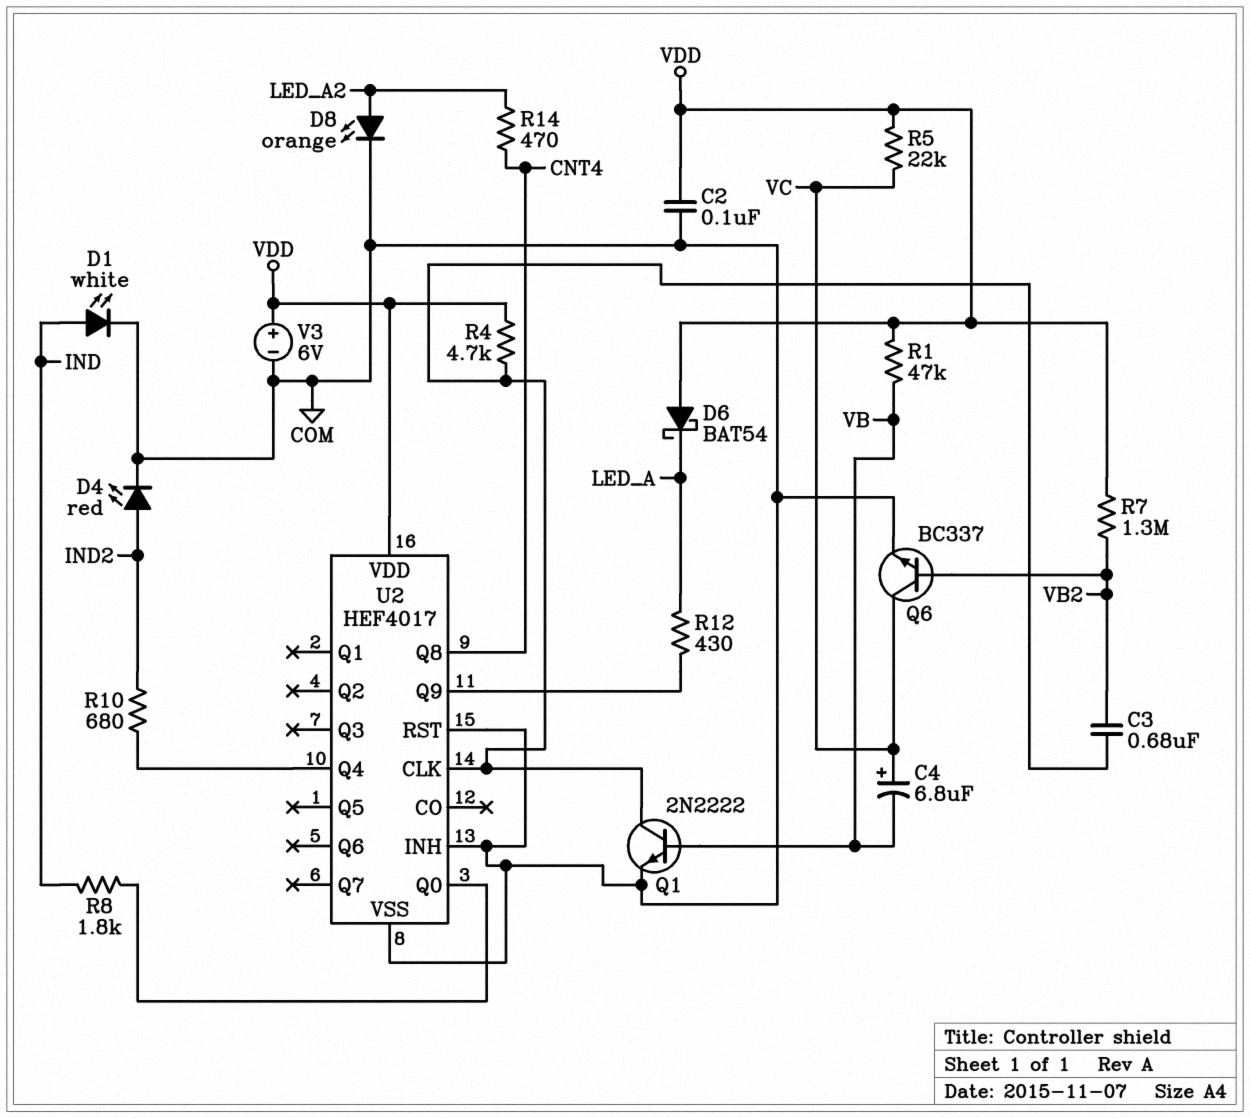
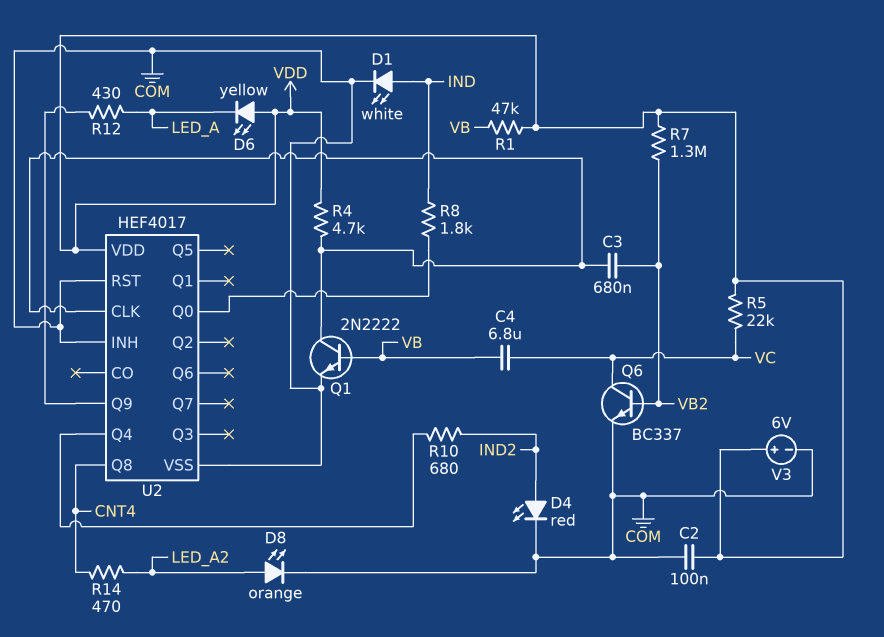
C4: 6.8uF (plus VC, minus VB) -> 6.8uF (VB, VC)
D6: schottky BAT54 (A VDD, K LED_A) -> LED yellow (A VDD, K LED_A)

